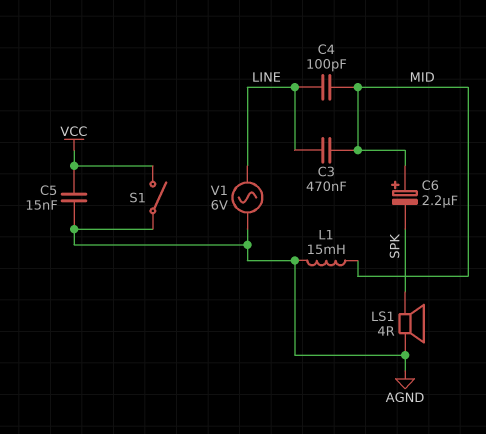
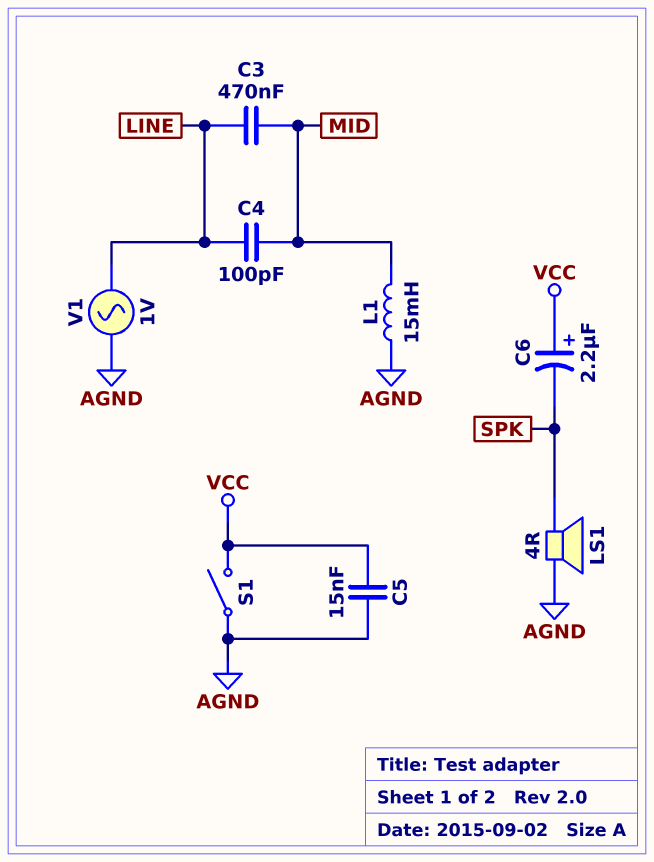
C6: 2.2uF (plus MID, minus SPK) -> 2.2uF (plus VCC, minus SPK)
V1: AC 6V (AGND, LINE) -> AC 1V (AGND, LINE)

